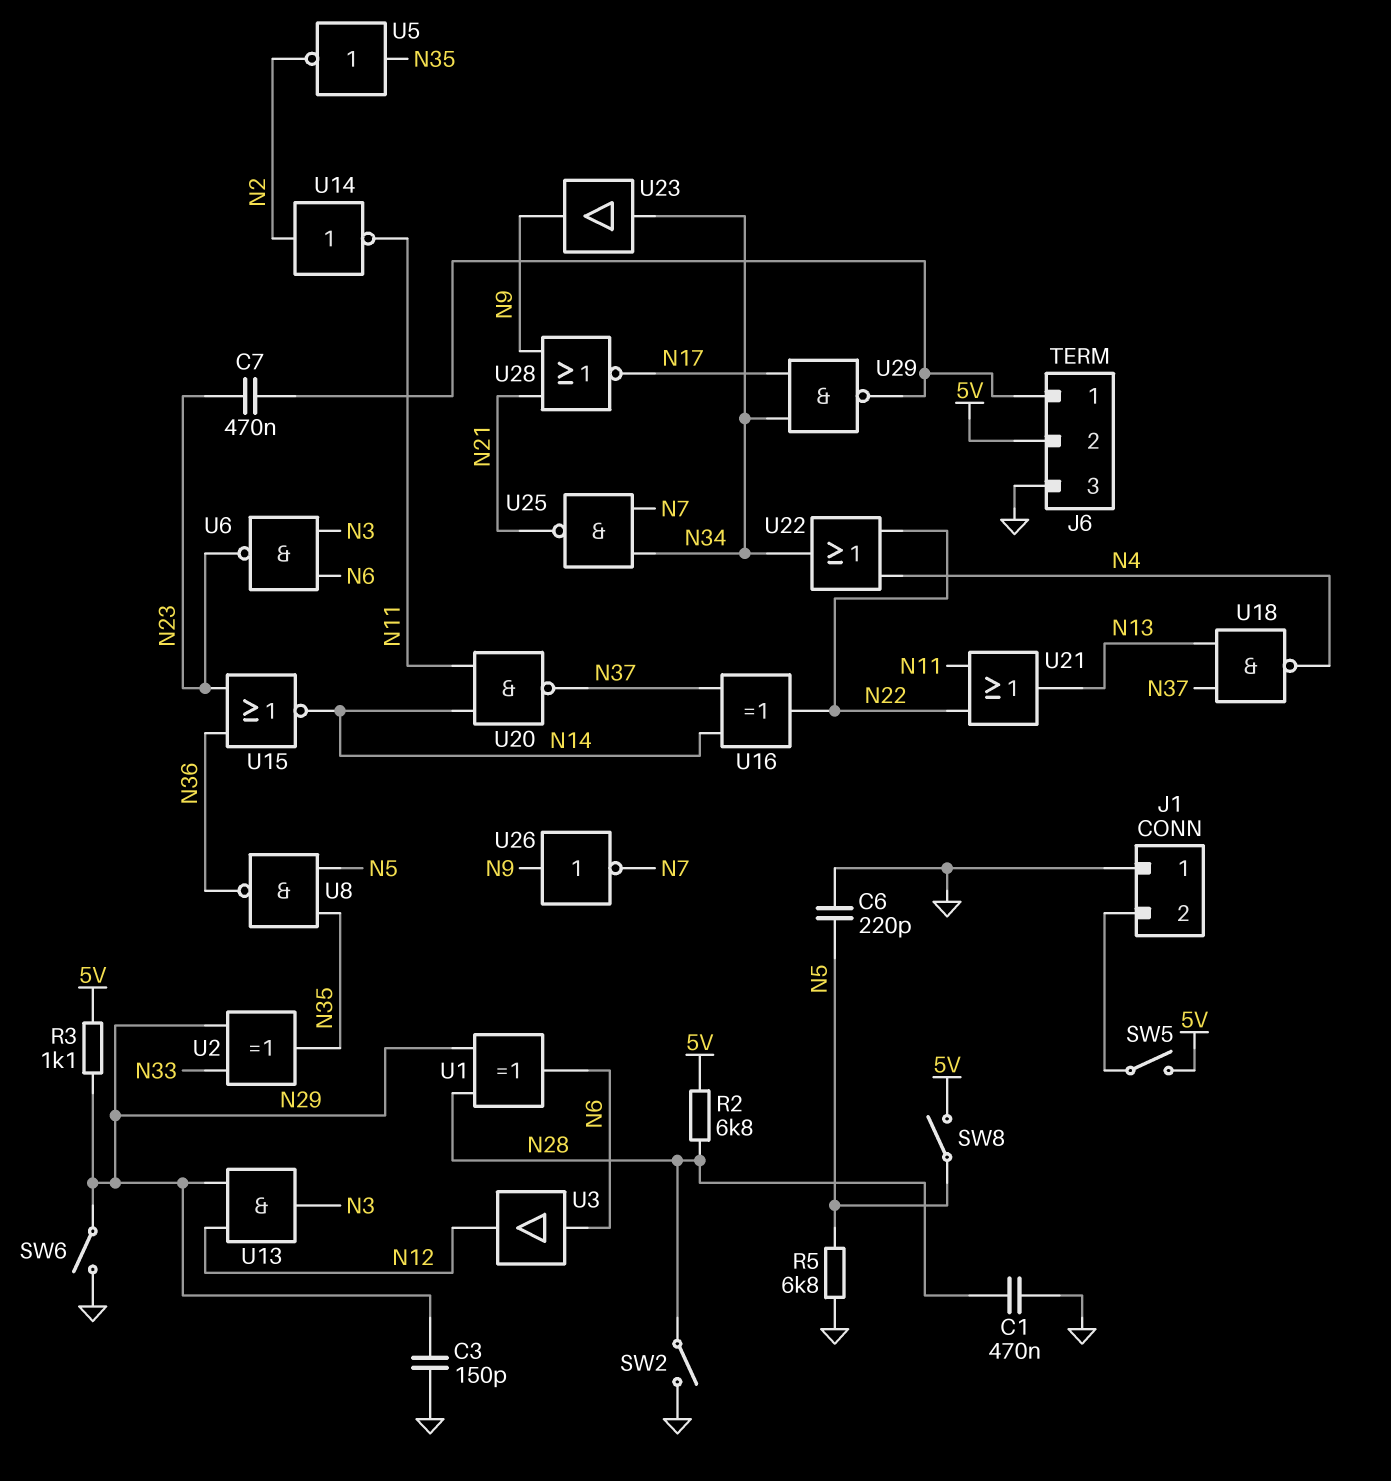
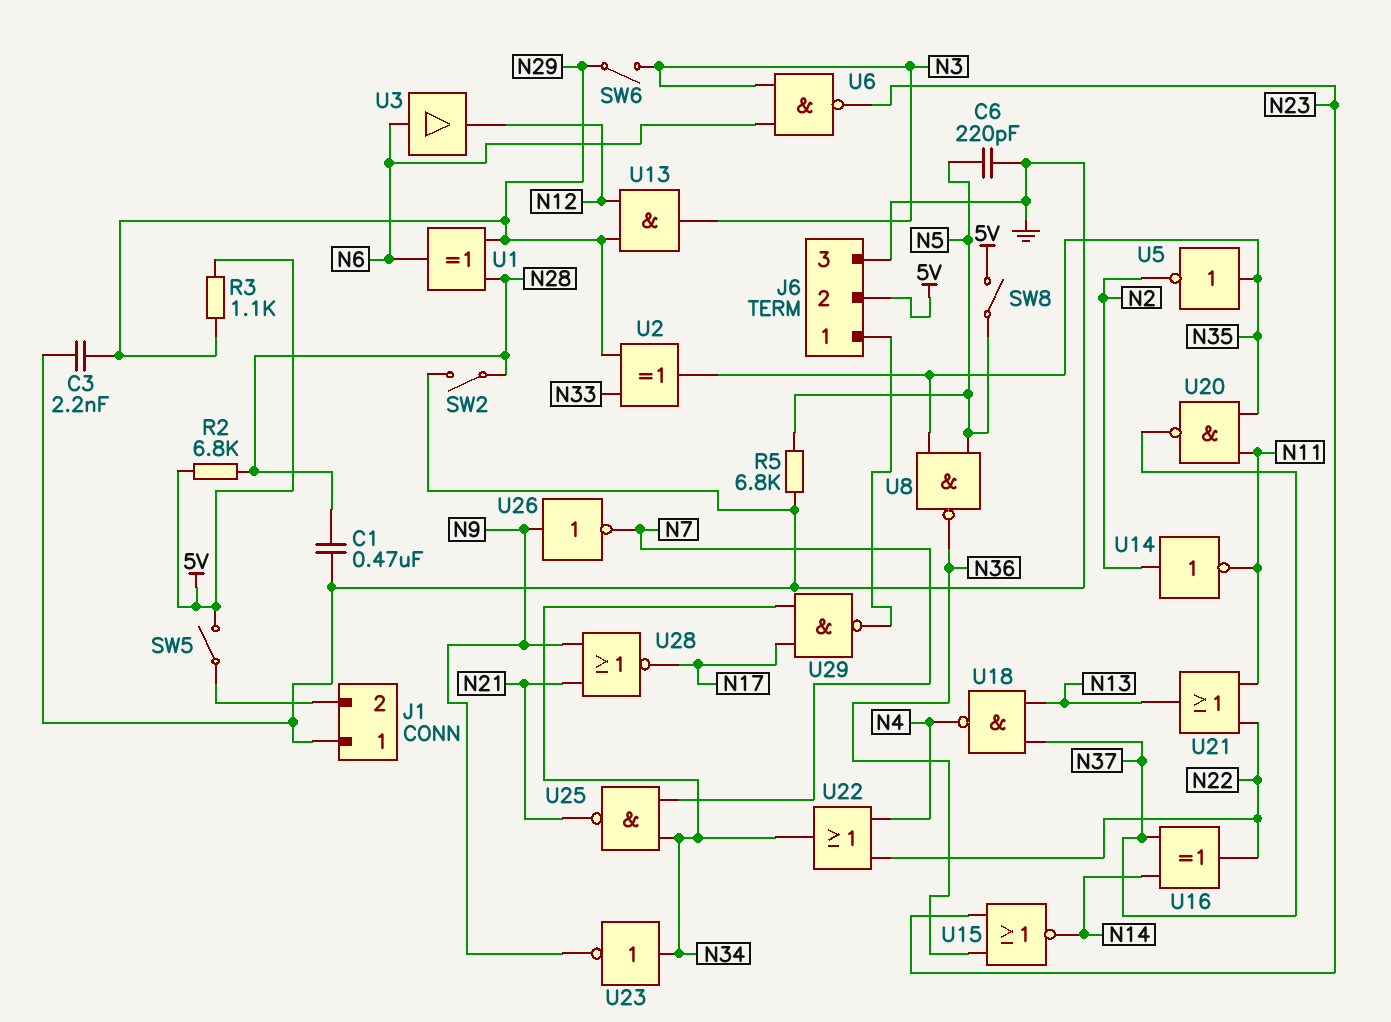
C3: 150pF (GND, N29) -> 2.2nF (GND, N29)
C7: 470nF (J6/1, N23) -> none
SW6: switch (GND, N29) -> switch (N3, N29)
U20: NAND (in N11, in N14, out N37) -> NAND (in N11, in N35, out N37)
U23: buffer (in N34, out N9) -> NOT (in N34, out N9)

